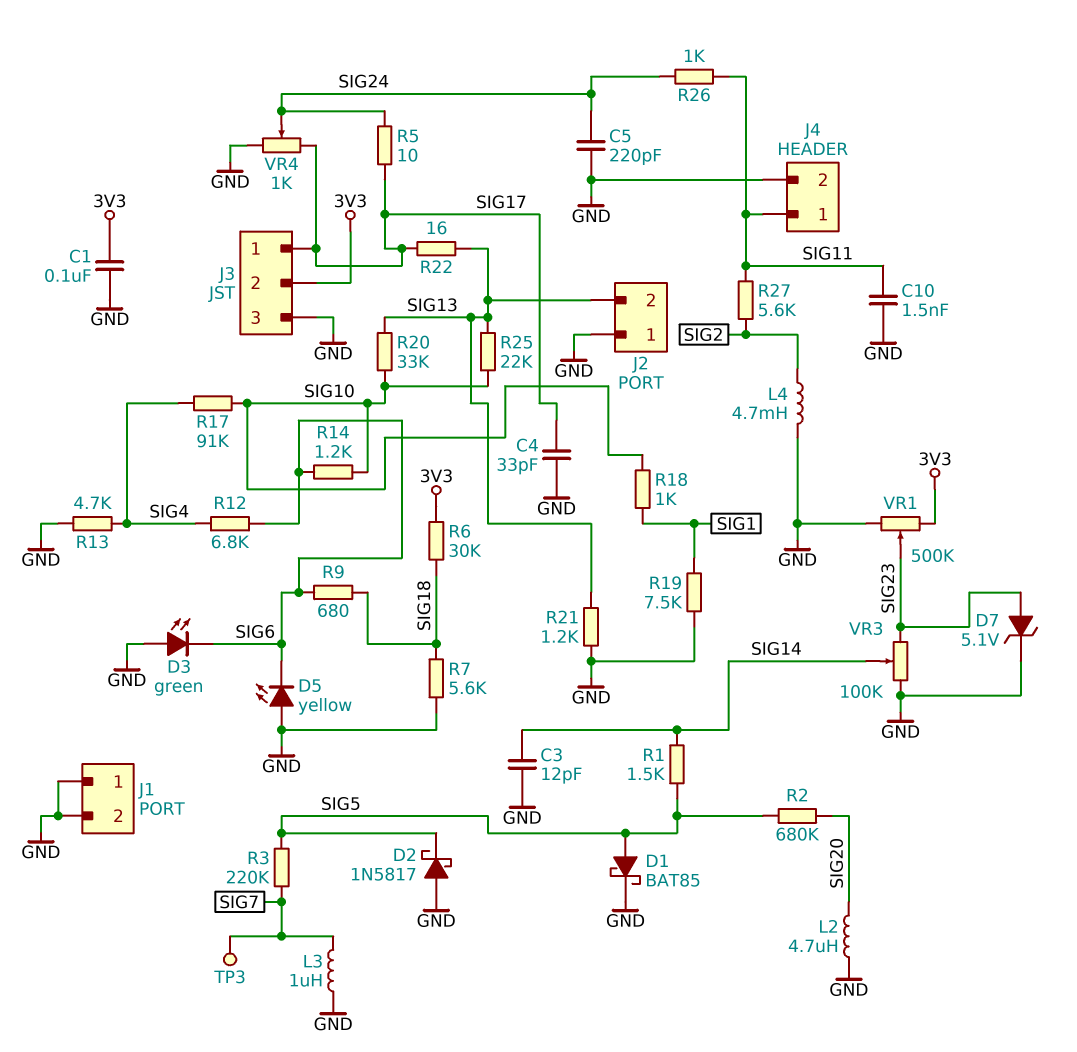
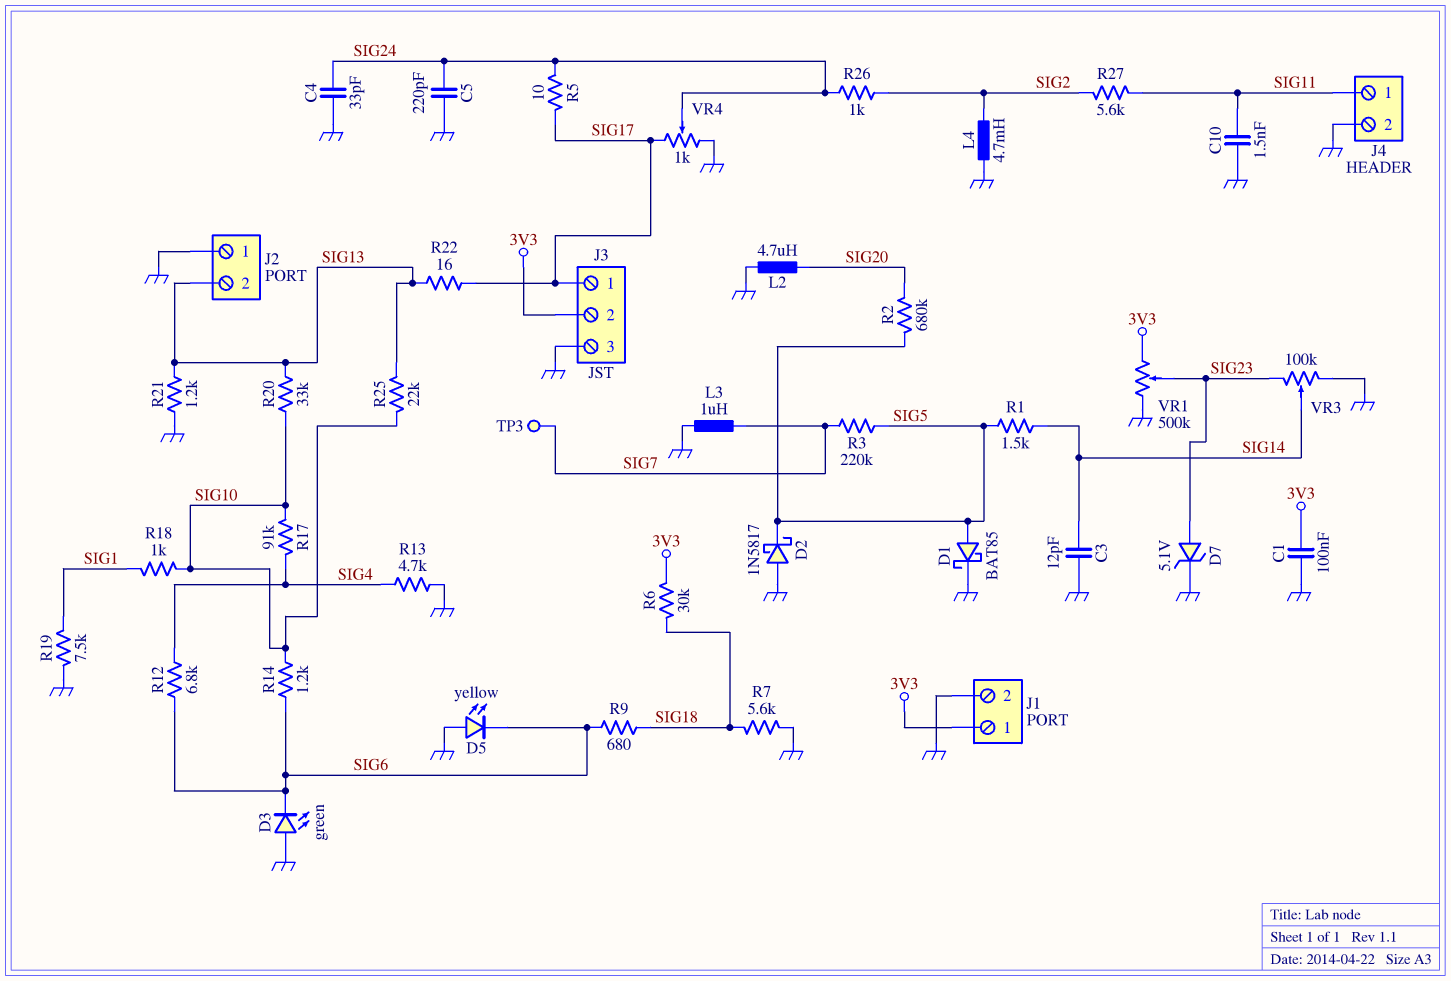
C4: 33pF (GND, SIG17) -> 33pF (GND, SIG24)
J1 pin 1: GND -> 3V3
R26: 1k (SIG11, SIG24) -> 1k (SIG2, SIG24)

